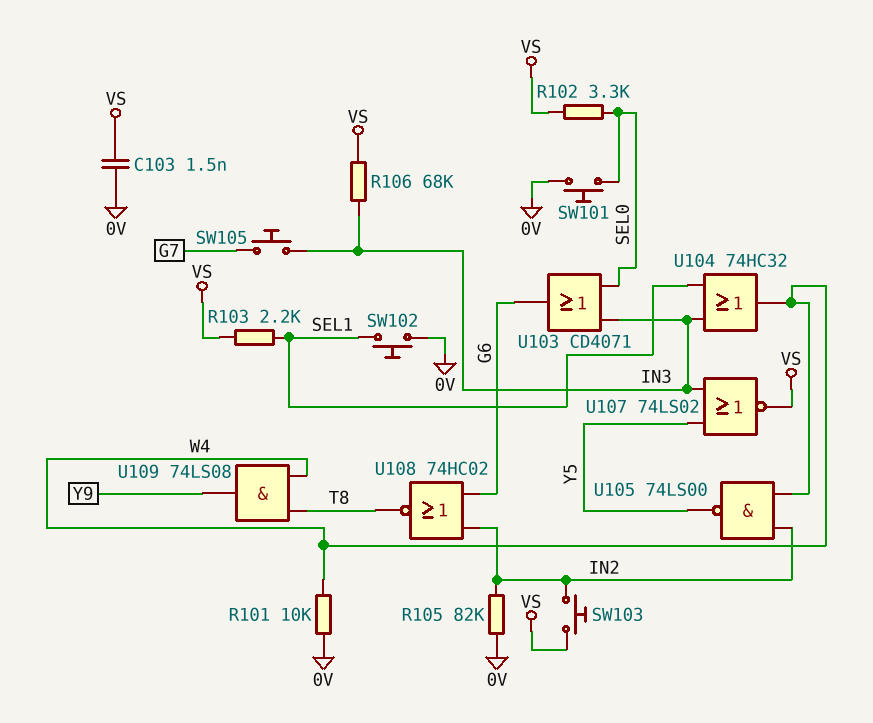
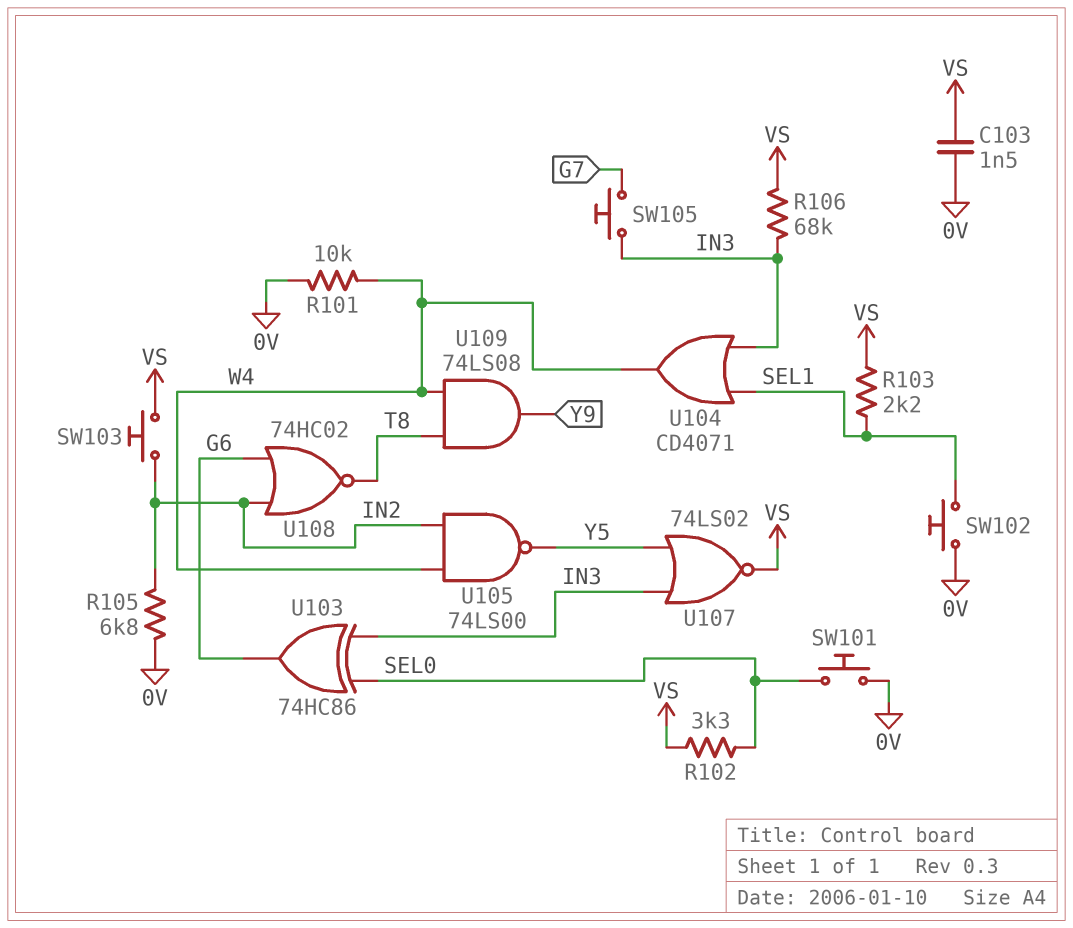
R105: 82k (0V, IN2) -> 6.8k (0V, IN2)
U103: OR CD4071 (in IN3, in SEL0, out G6) -> XOR 74HC86 (in IN3, in SEL0, out G6)
U104: OR 74HC32 (in IN3, in SEL1, out W4) -> OR CD4071 (in IN3, in SEL1, out W4)

